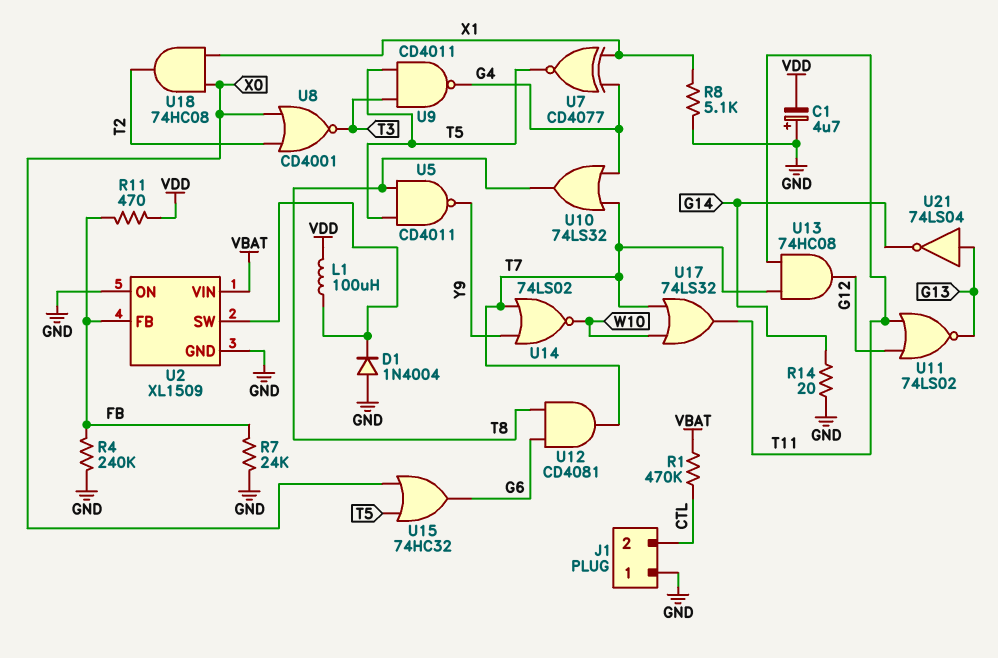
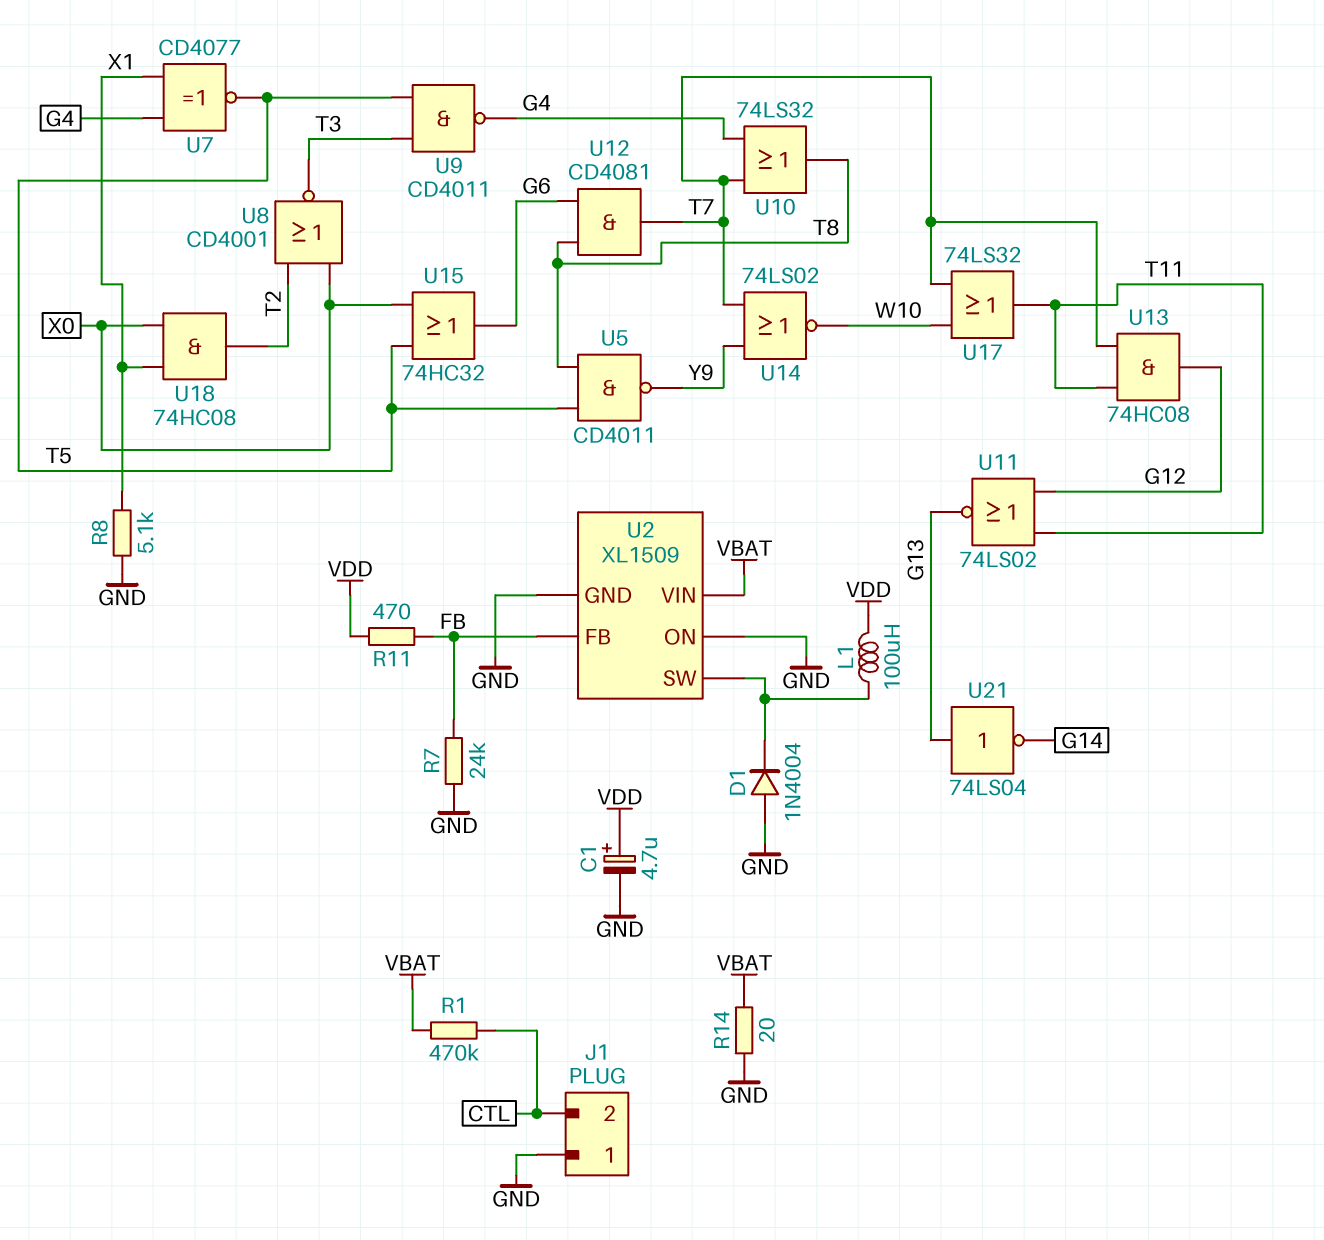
C1: 4.7uF (plus GND, minus VDD) -> 4.7uF (plus VDD, minus GND)
R4: 240k (FB, GND) -> none
R14: 20 (G14, GND) -> 20 (GND, VBAT)

